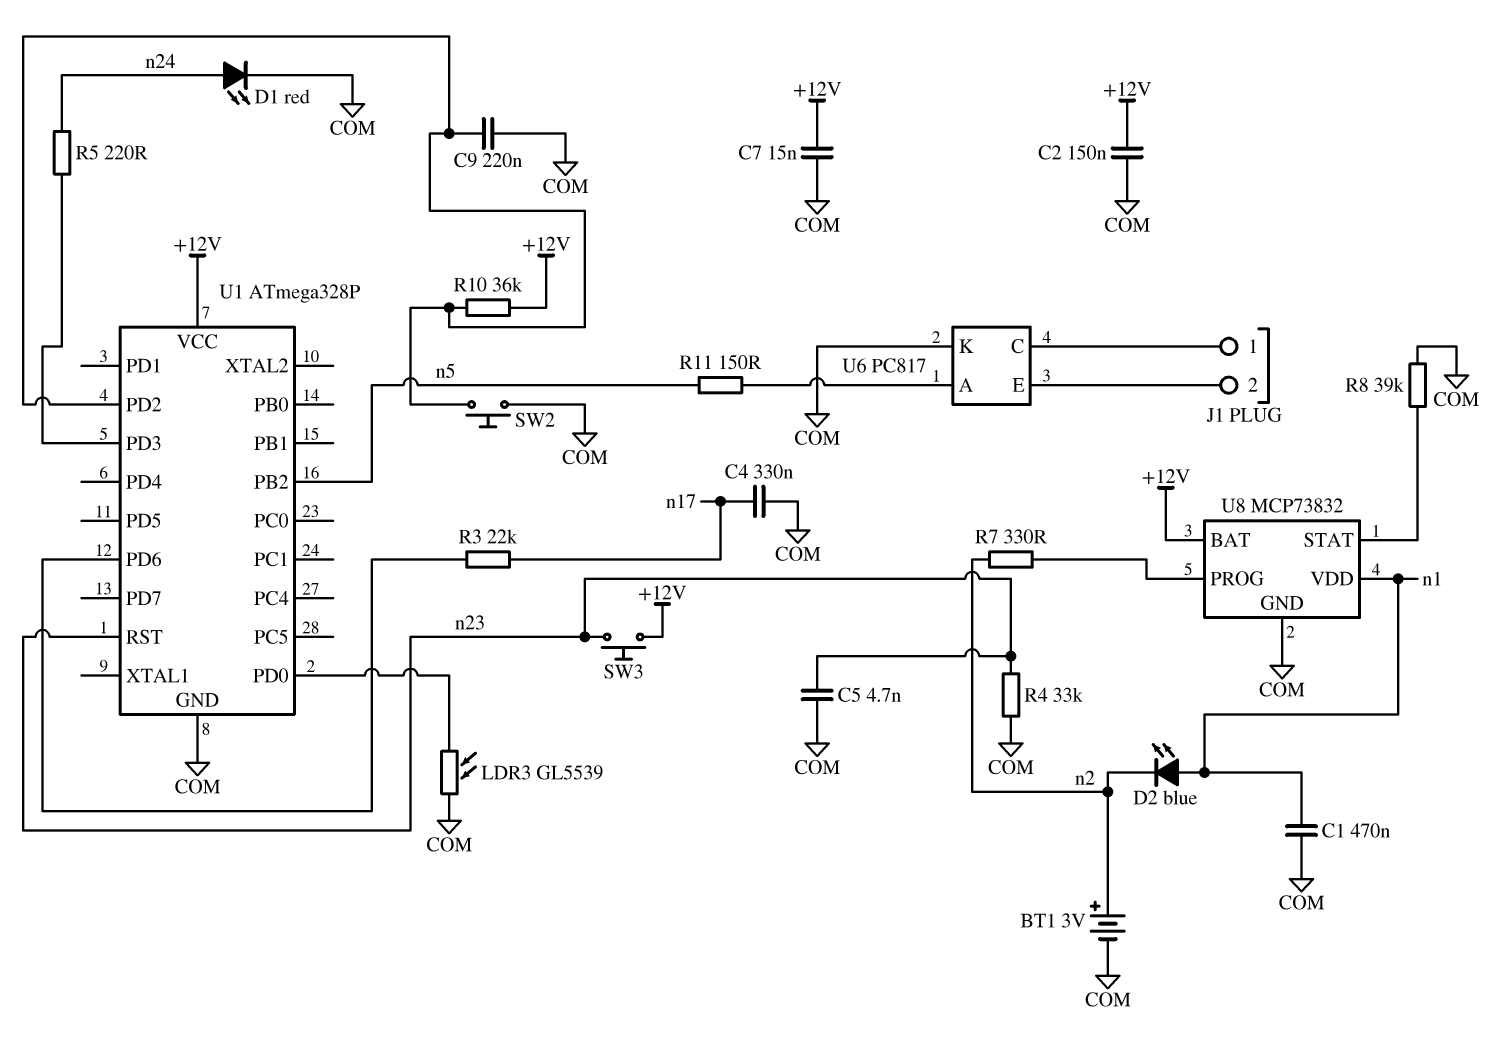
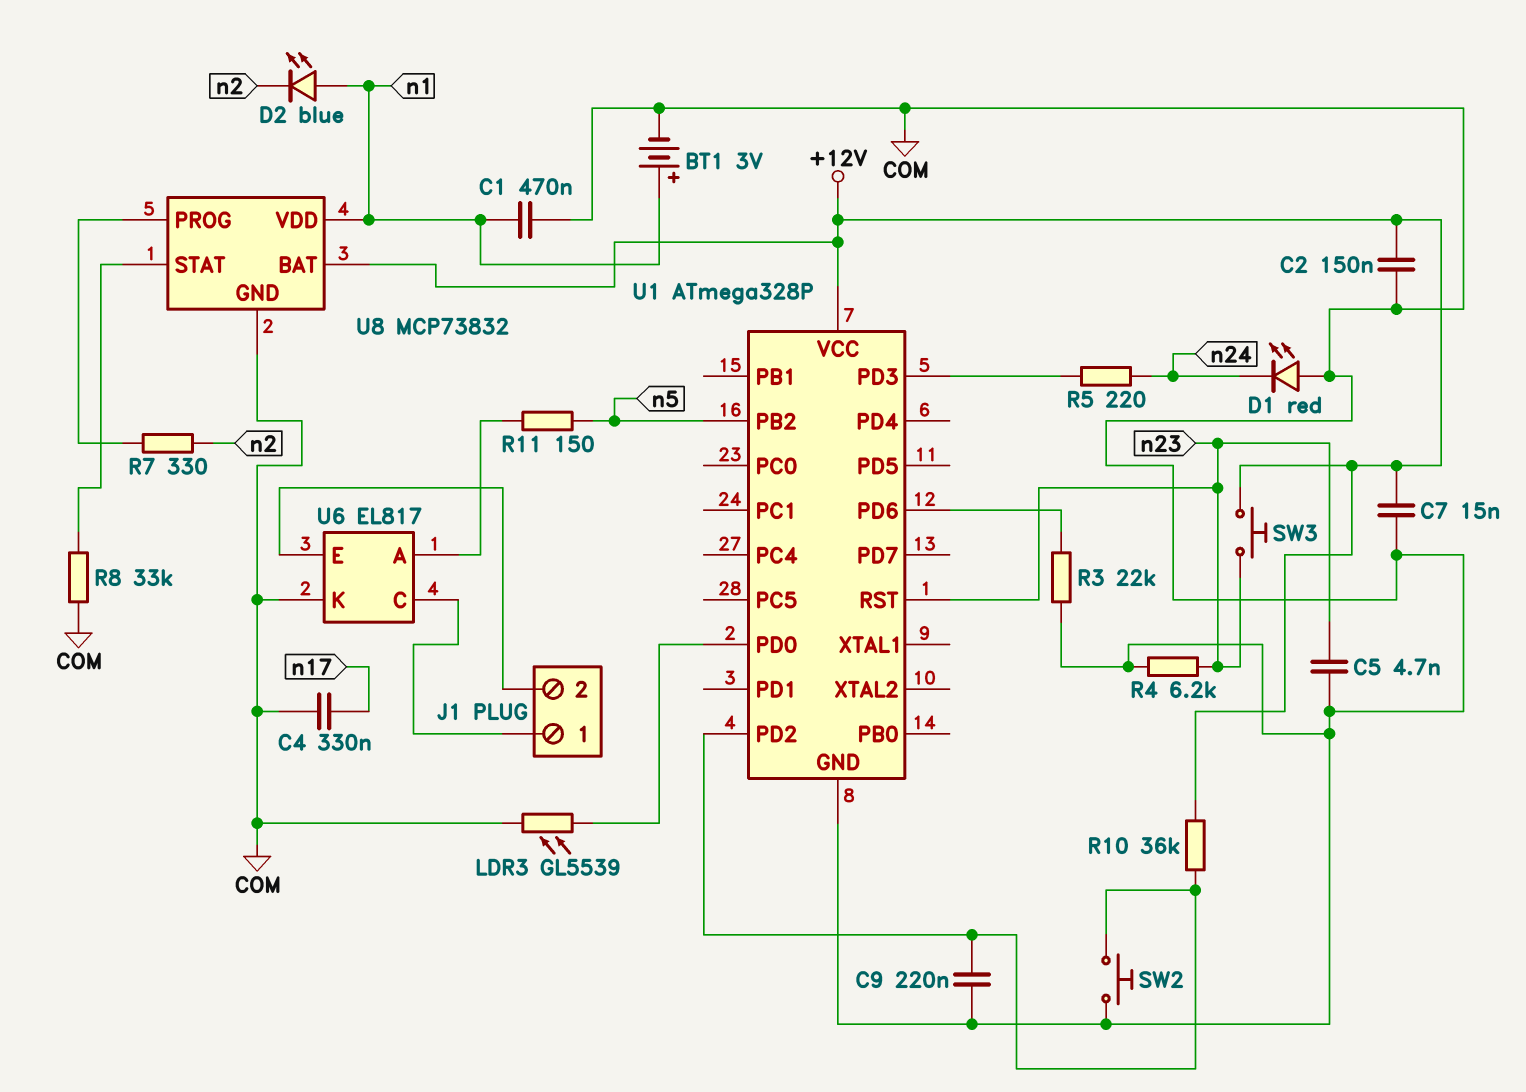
BT1: 3V (plus n2, minus COM) -> 3V (plus n1, minus COM)
D1: LED red (A n24, K COM) -> LED red (A COM, K n24)
R3: 22k (U1/PD6, n17) -> 22k (COM, U1/PD6)
R4: 33k (COM, n23) -> 6.2k (COM, n23)
R8: 39k (COM, U8/STAT) -> 33k (COM, U8/STAT)
U6: PC817 -> EL817

